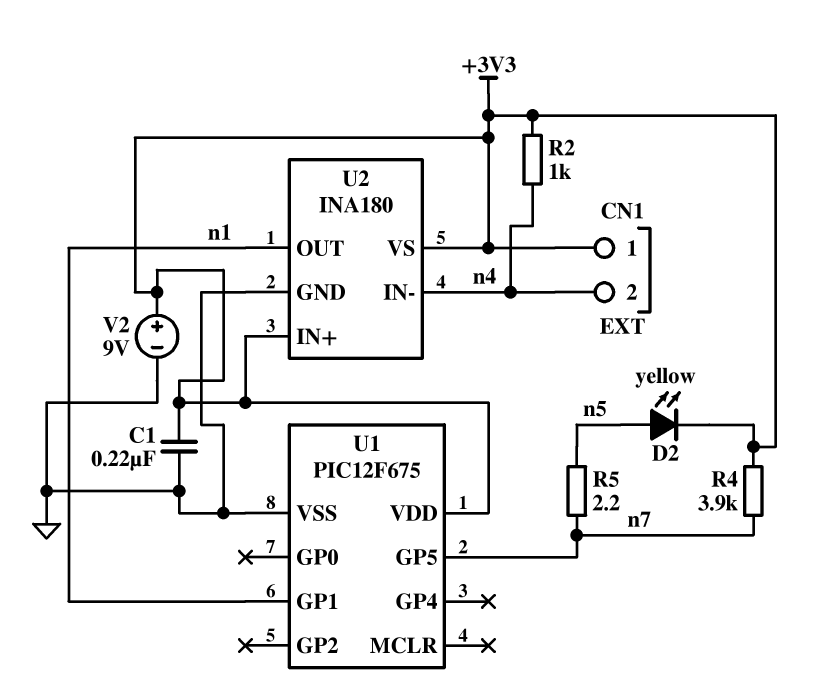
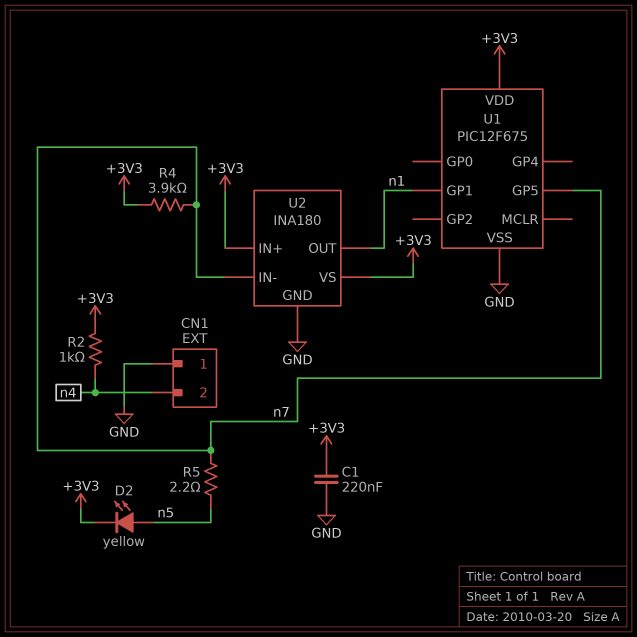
CN1 pin 1: +3V3 -> GND
U2 pin IN-: n4 -> n7
V2: 9V (plus +3V3, minus GND) -> none

